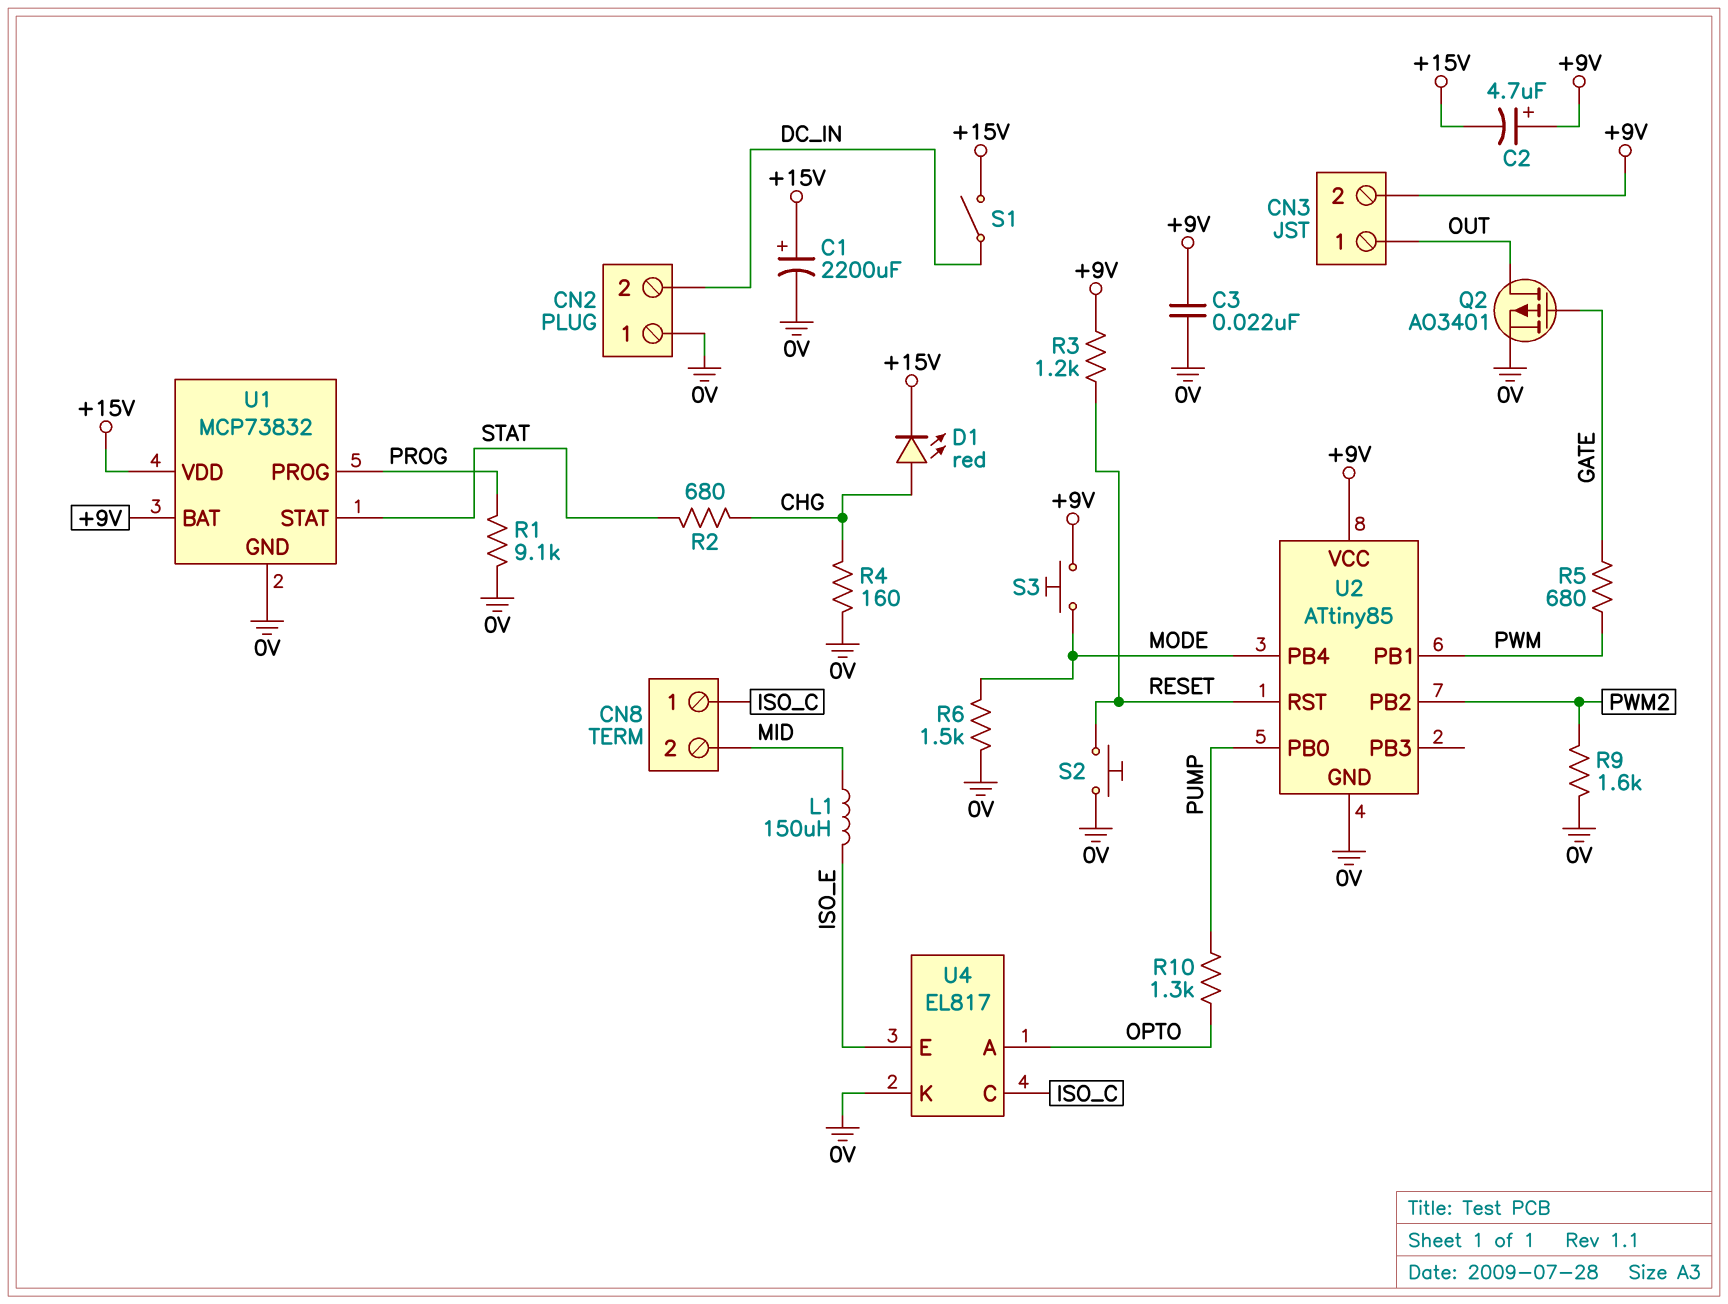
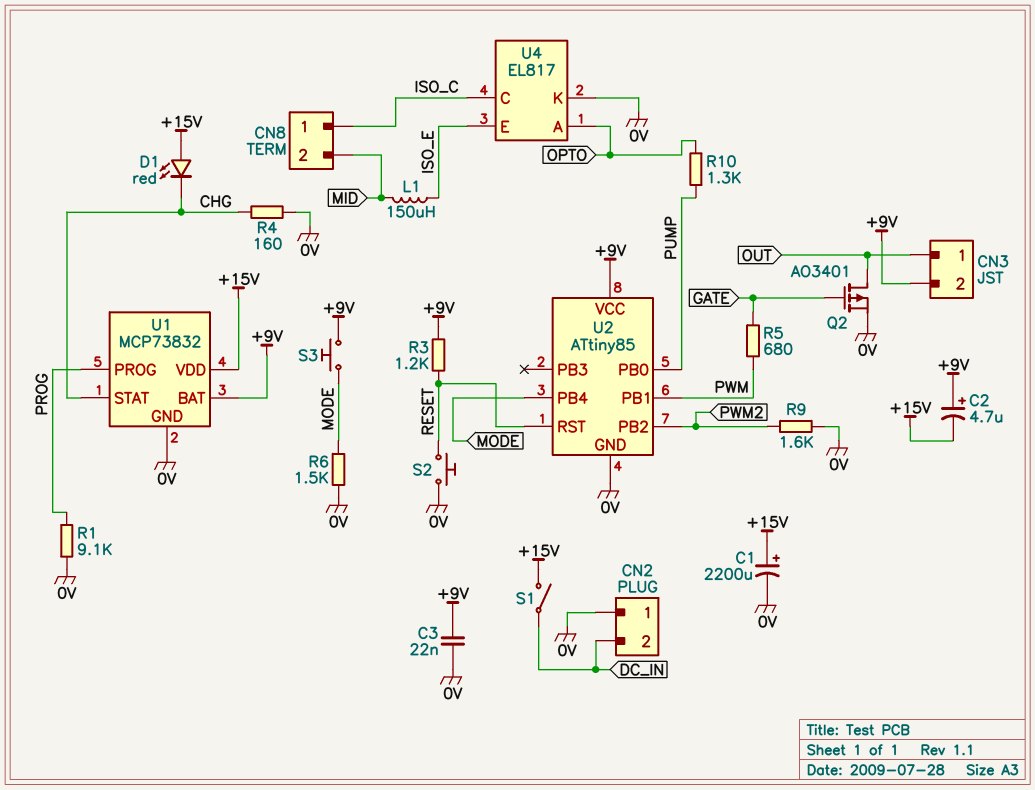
D1: LED red (A CHG, K +15V) -> LED red (A +15V, K CHG)
R2: 680 (CHG, STAT) -> none
U1 pin STAT: STAT -> CHG

